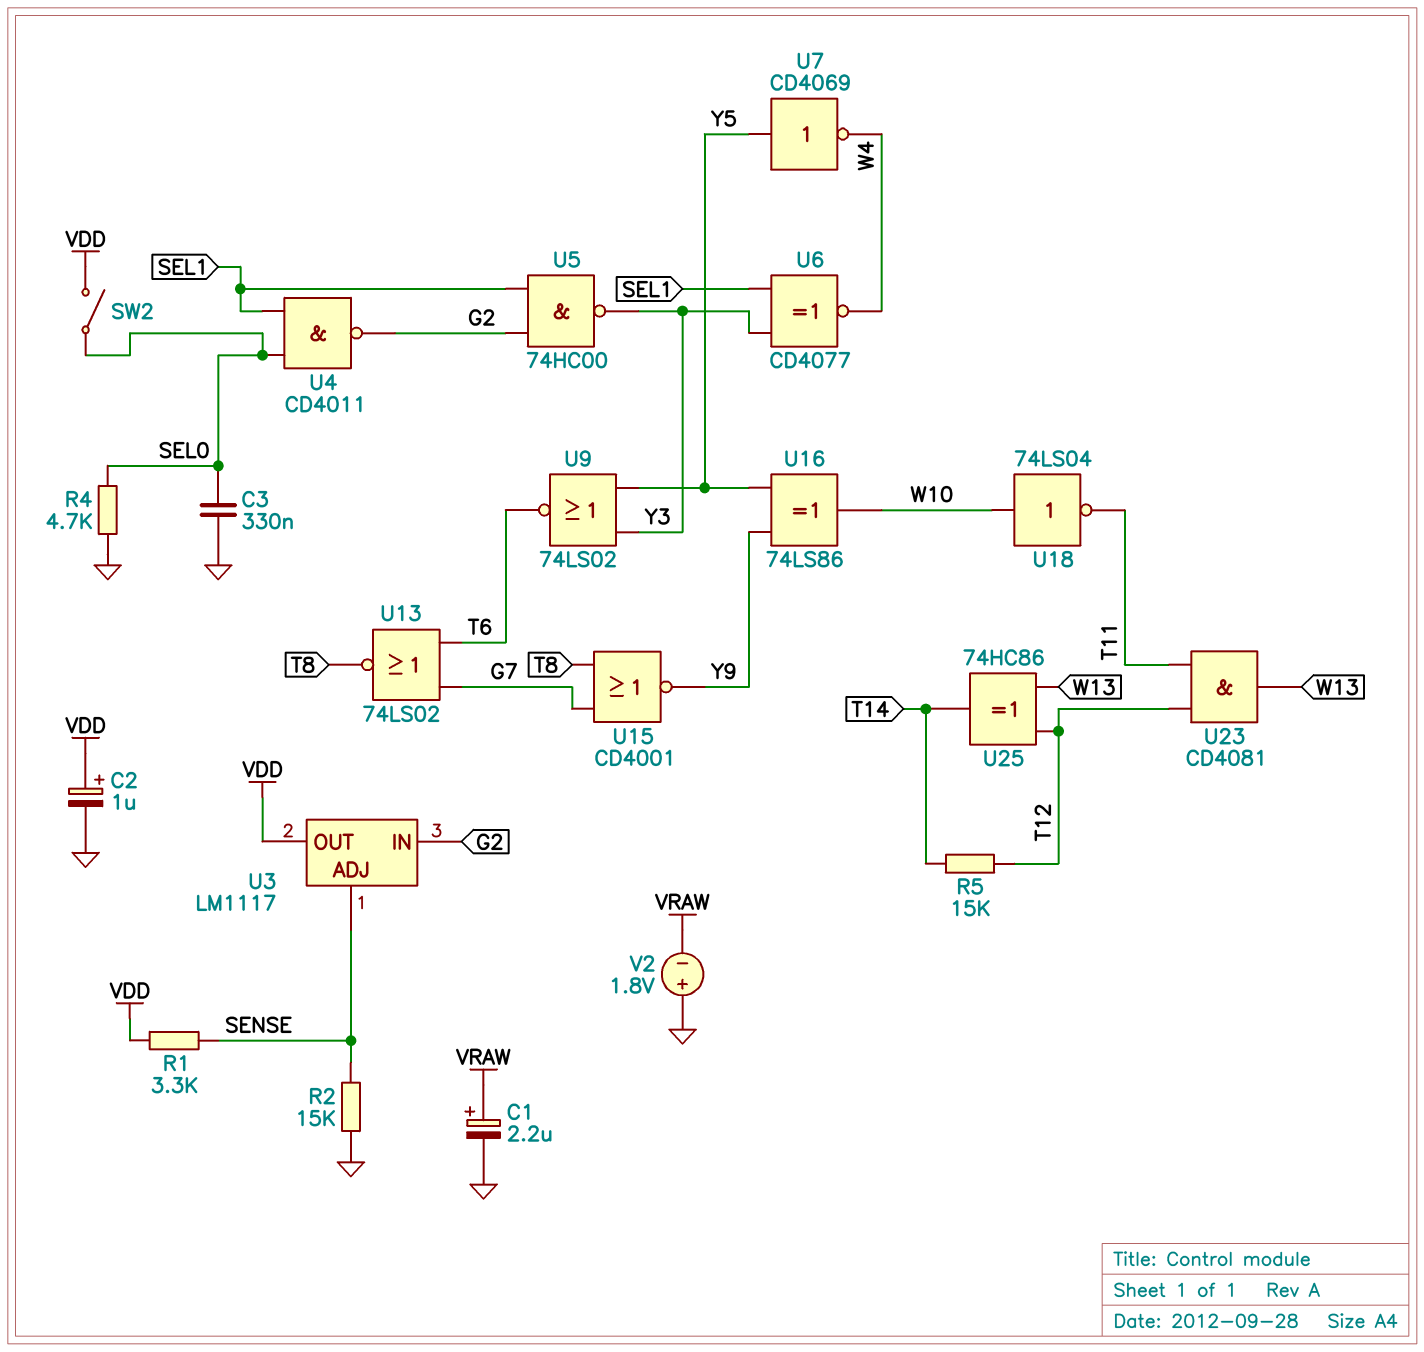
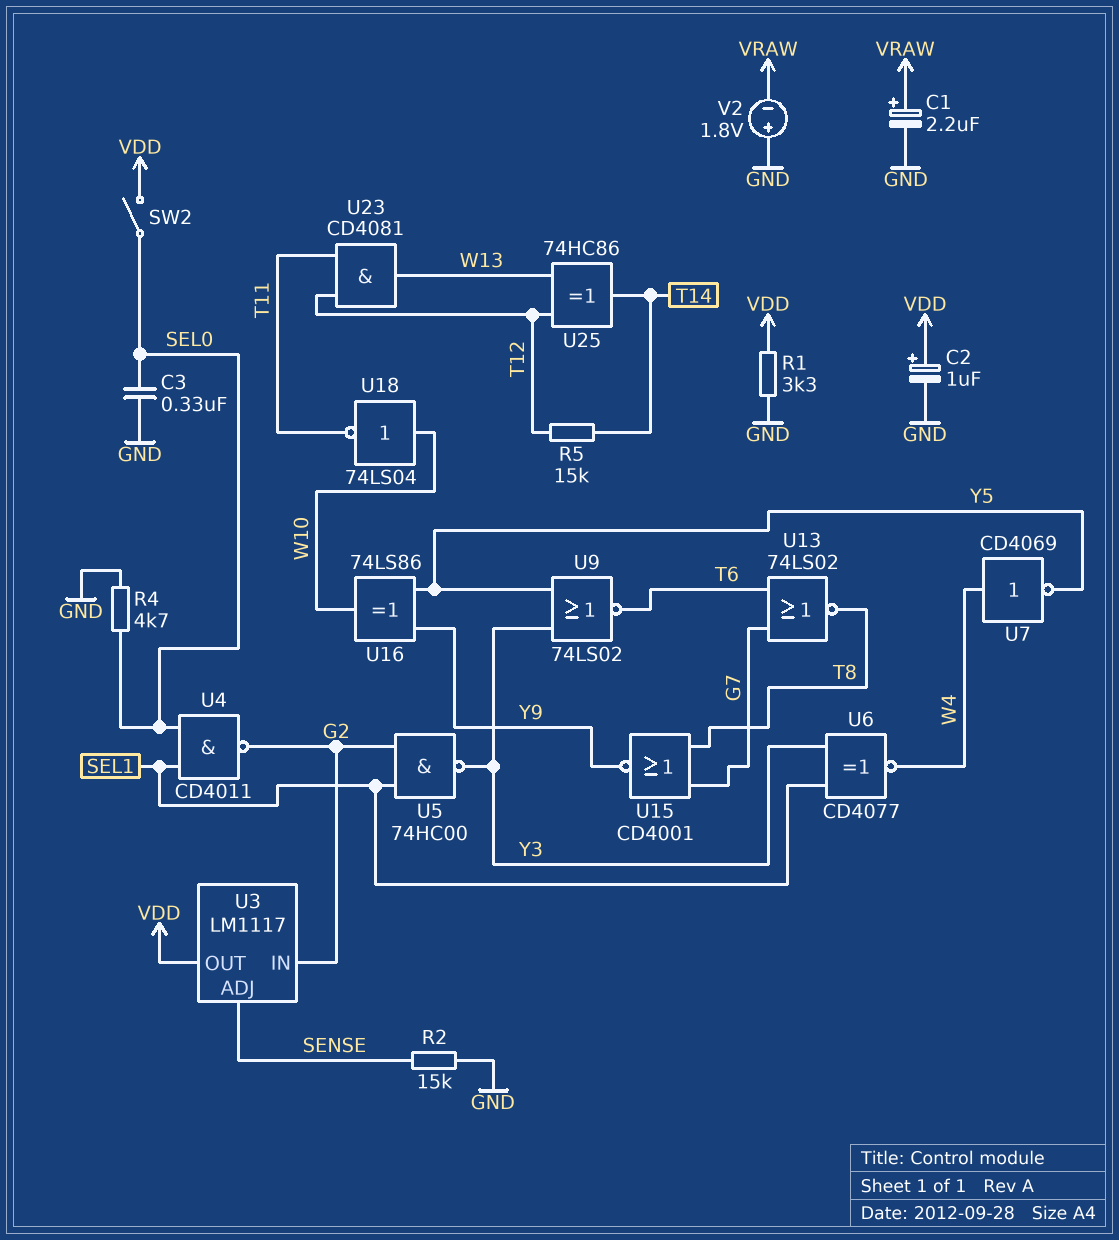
R1: 3.3k (SENSE, VDD) -> 3.3k (GND, VDD)
U7: NOT CD4069 (in Y5, out W4) -> NOT CD4069 (in W4, out Y5)

